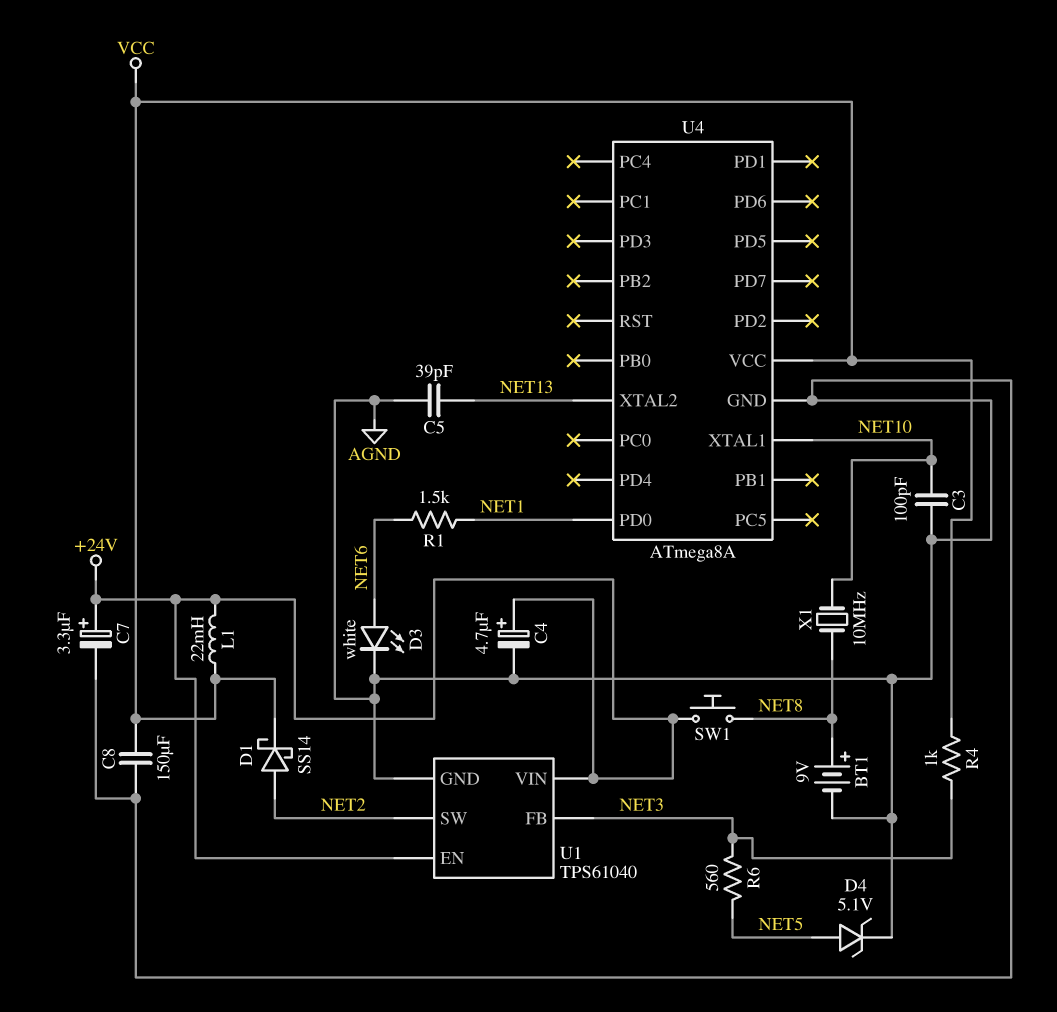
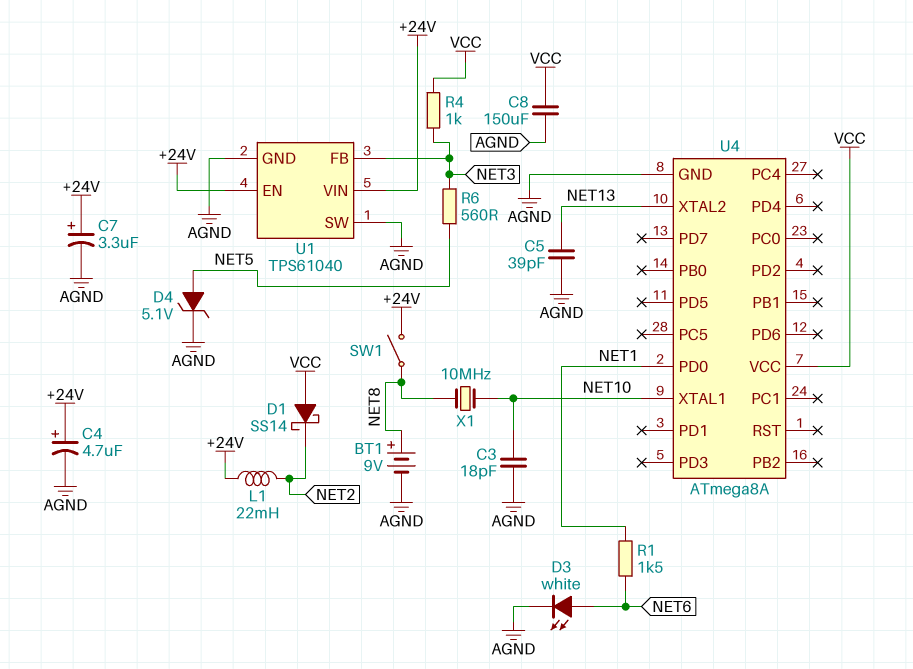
C3: 100pF (AGND, NET10) -> 18pF (AGND, NET10)
D1: schottky SS14 (A NET2, K VCC) -> schottky SS14 (A VCC, K NET2)
L1: 22mH (+24V, VCC) -> 22mH (+24V, NET2)
SW1: button (+24V, NET8) -> switch (+24V, NET8)
U1 pin SW: NET2 -> AGND

